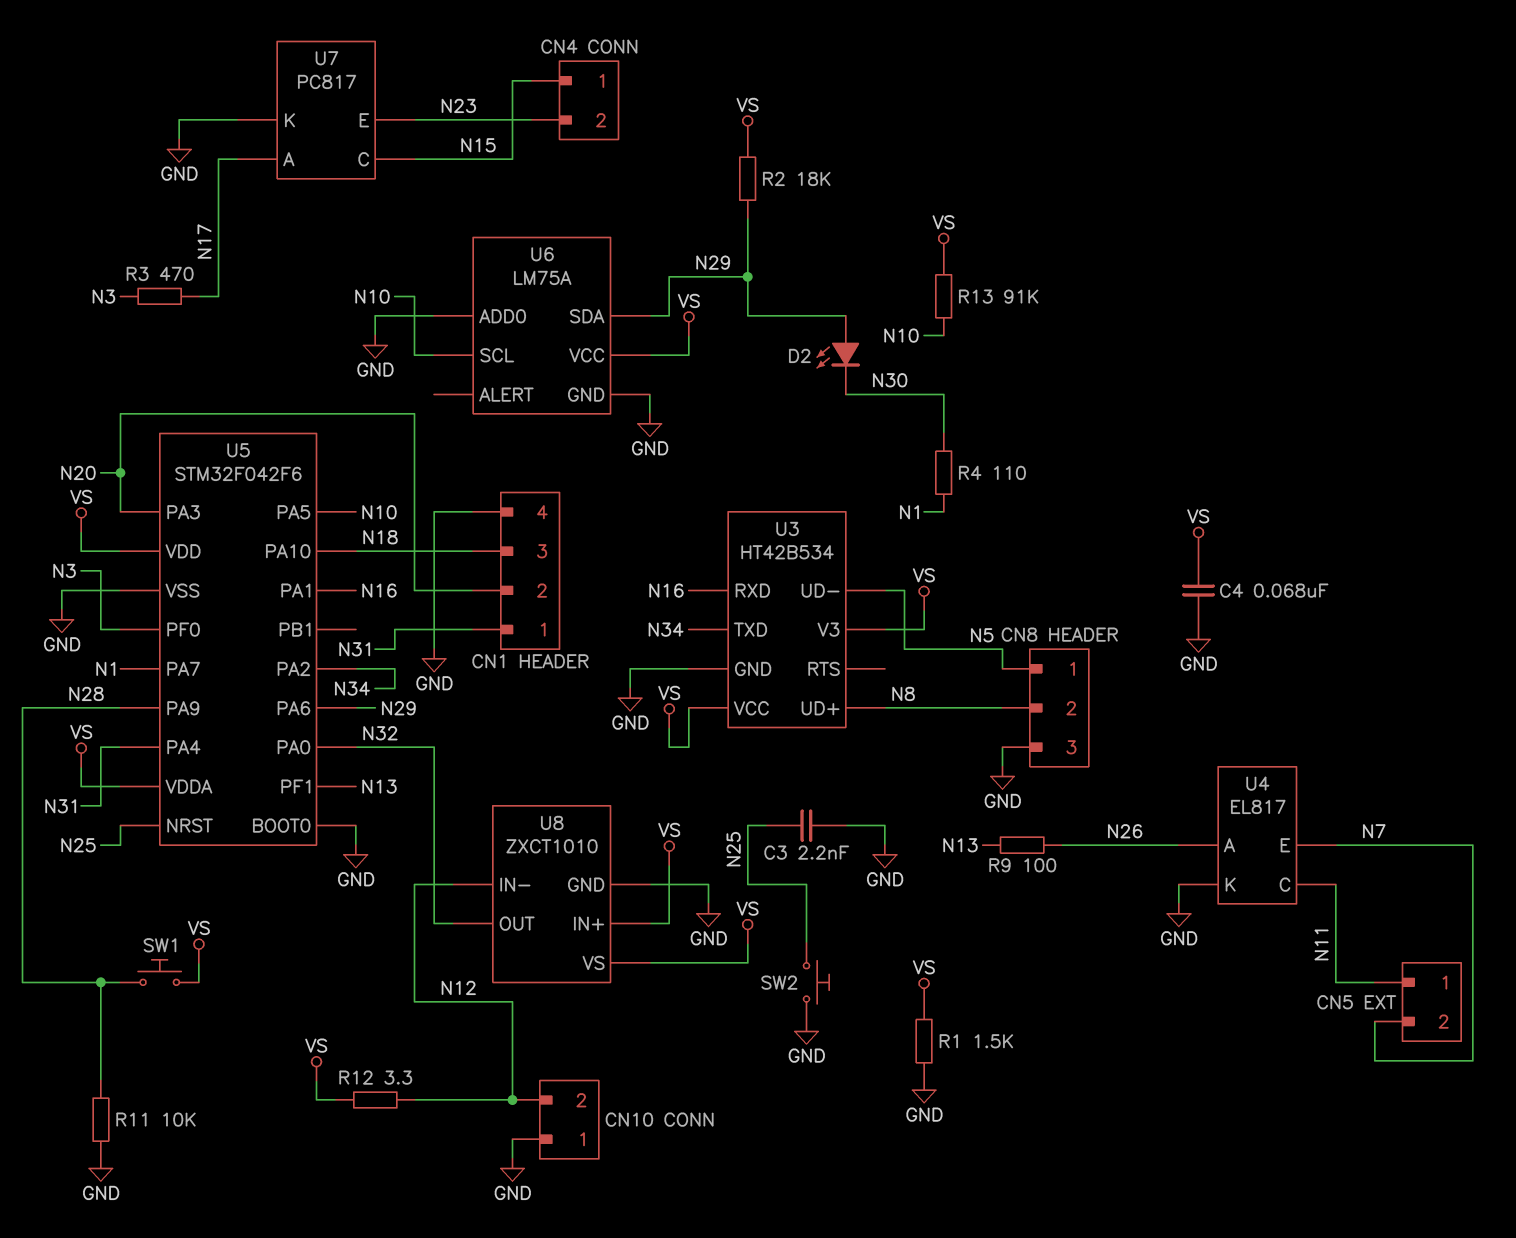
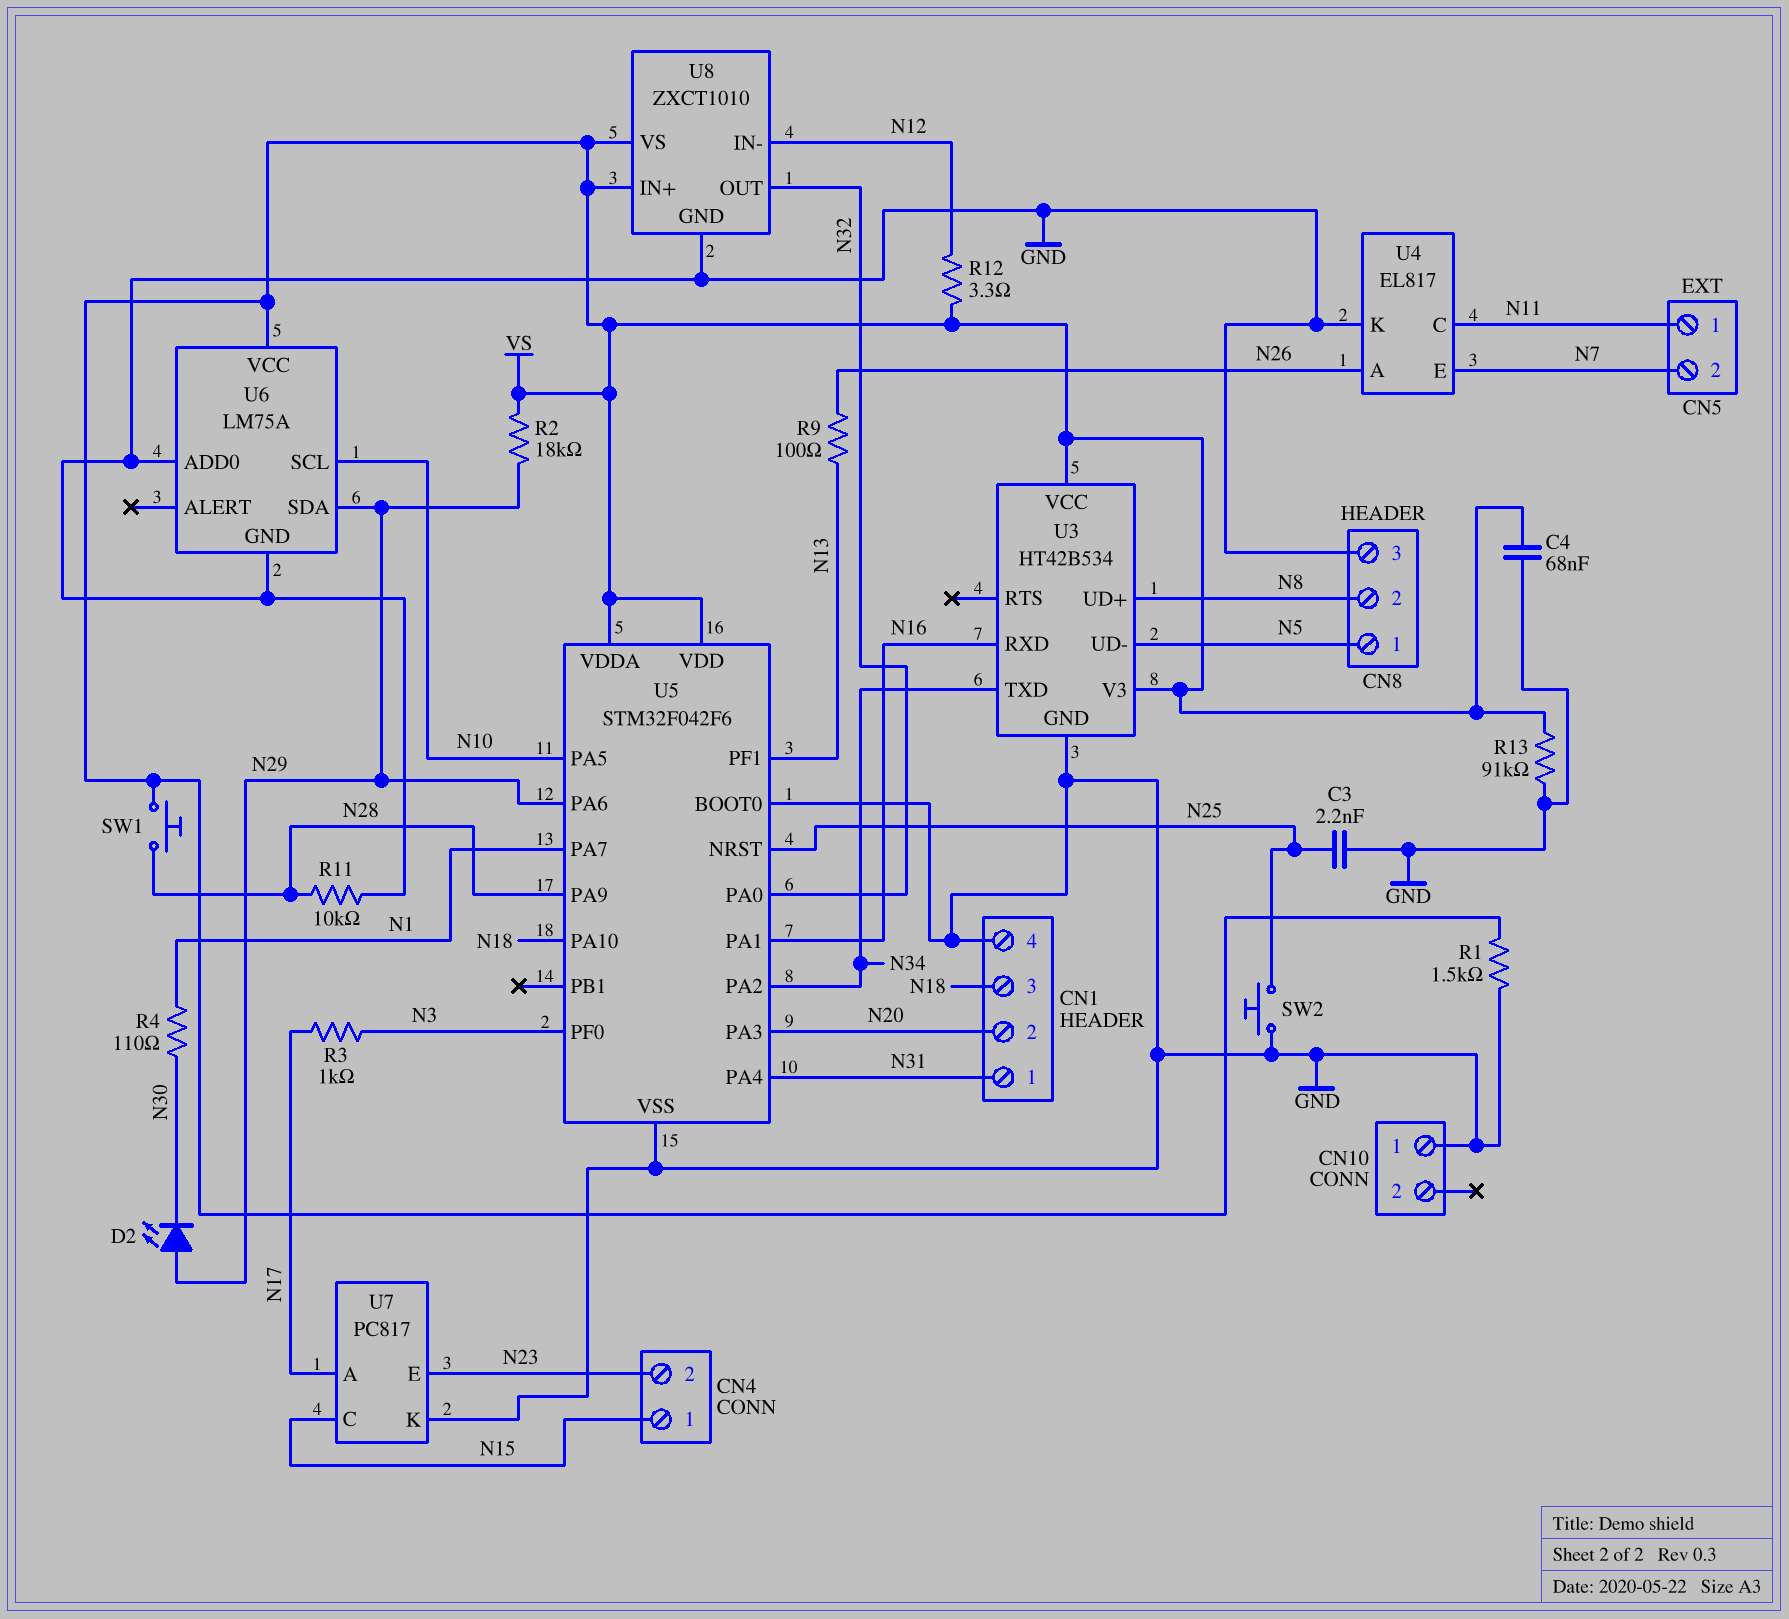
CN10 pin 2: N12 -> none
R3: 470 (N3, N17) -> 1k (N3, N17)
R13: 91k (N10, VS) -> 91k (GND, VS)

